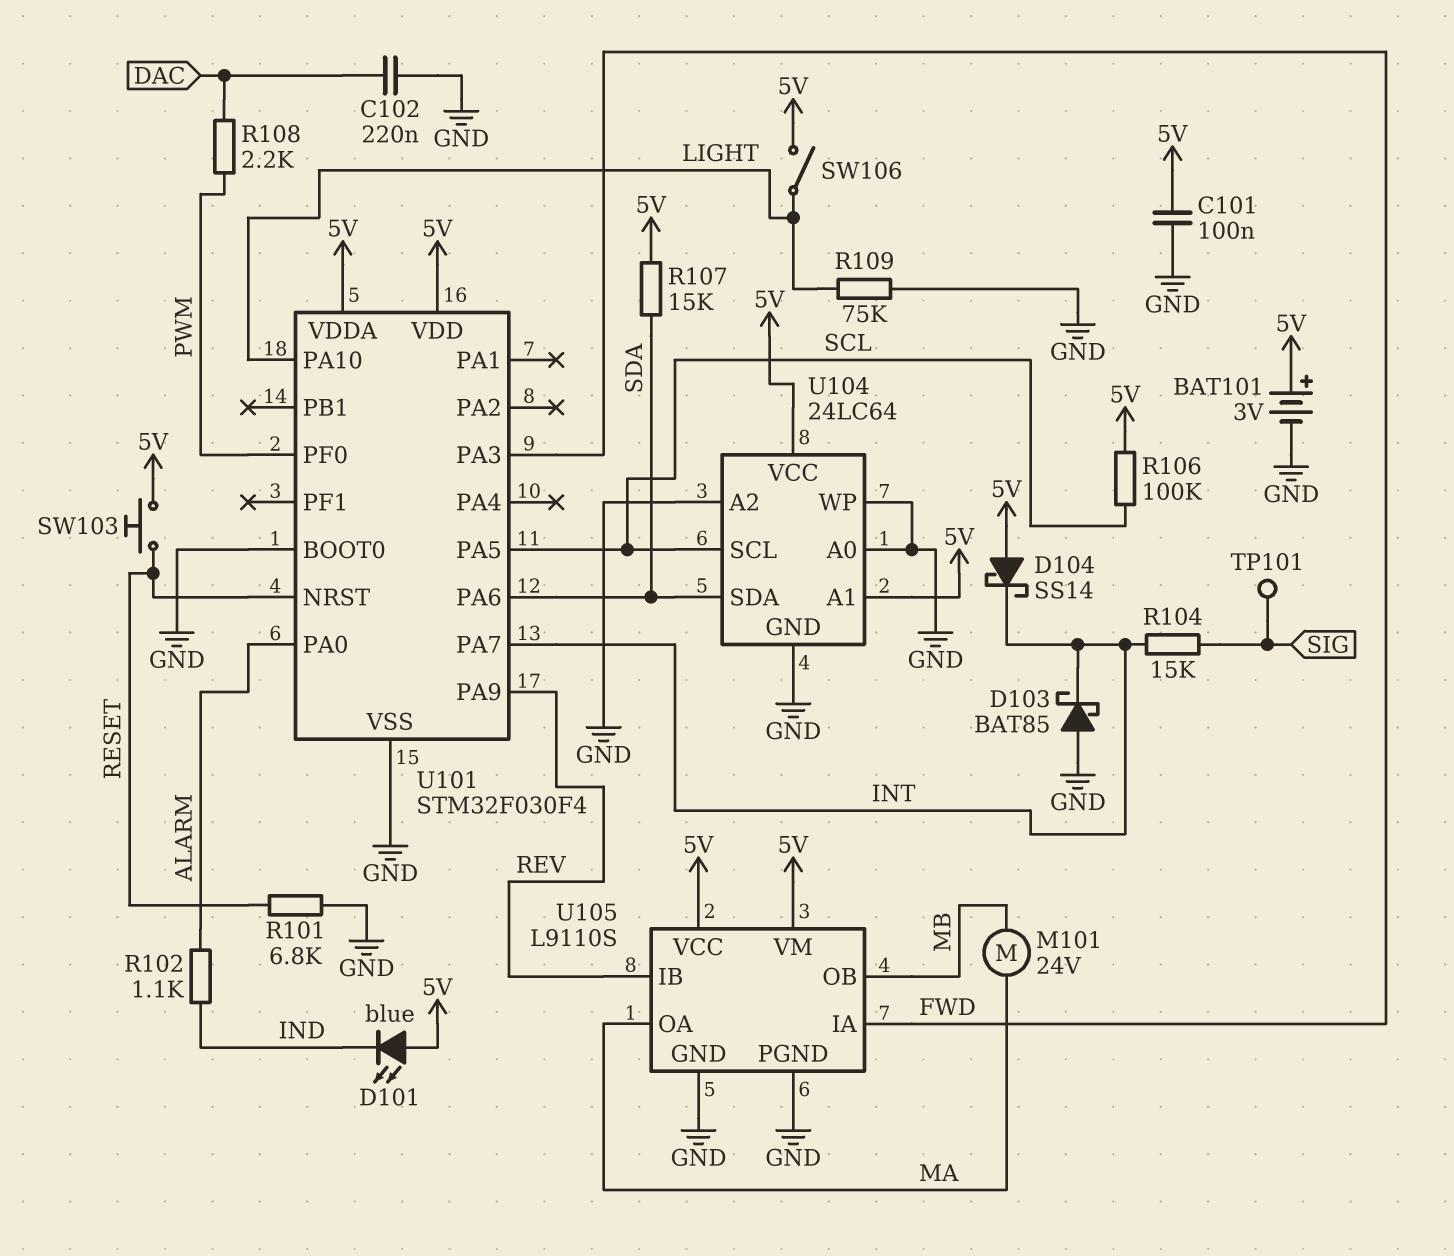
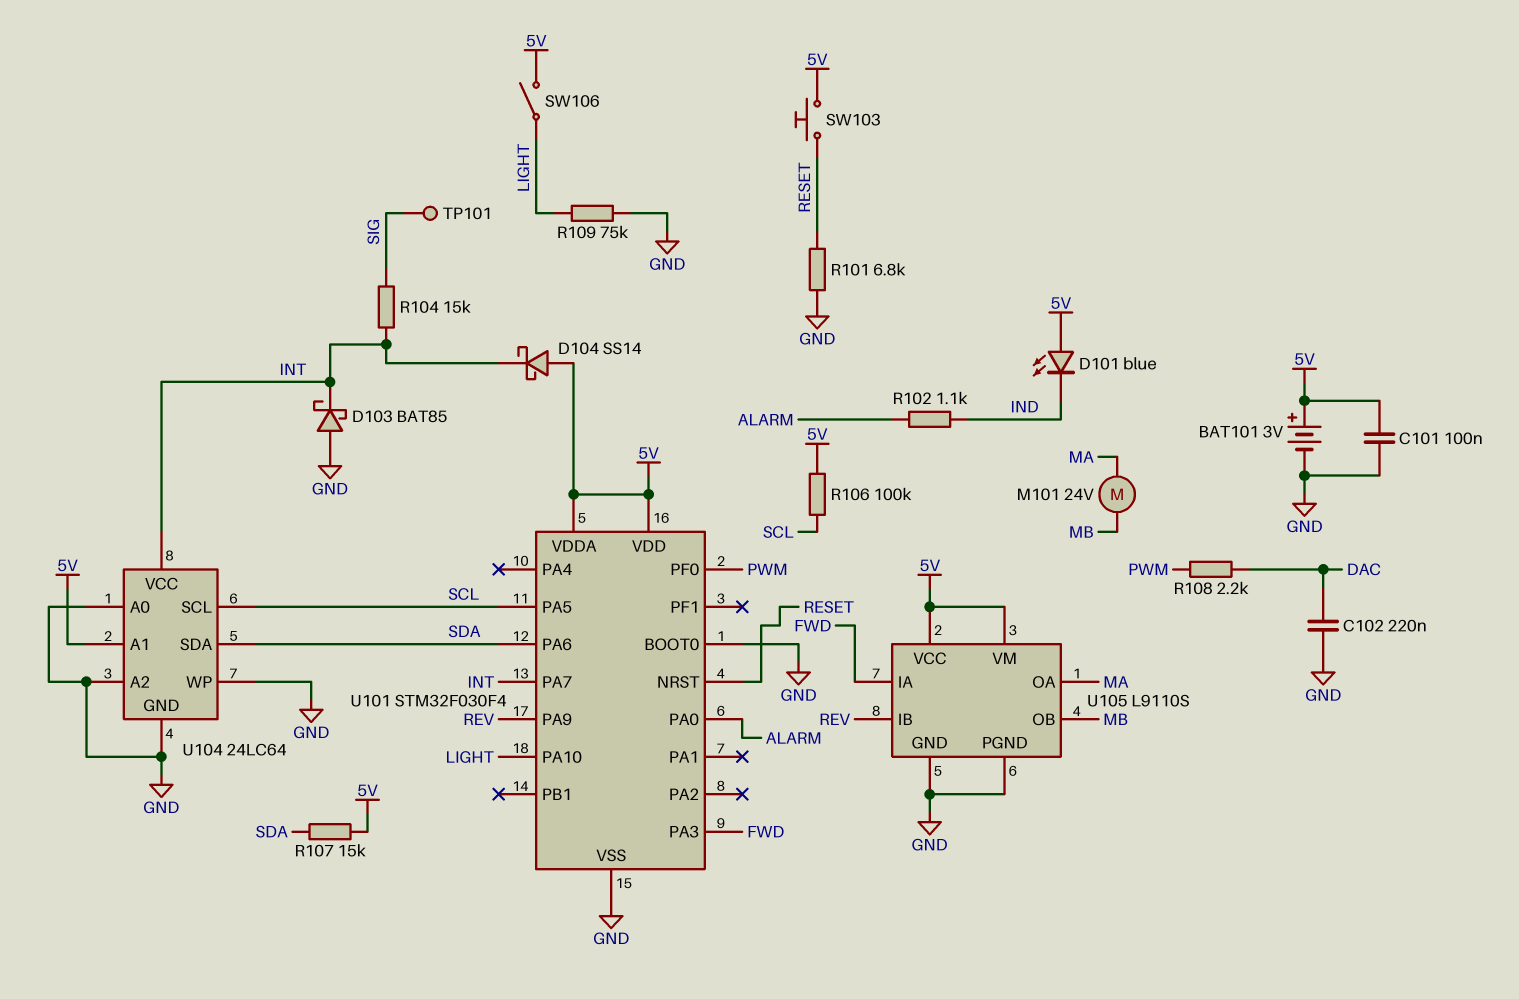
U104 pin VCC: 5V -> INT

